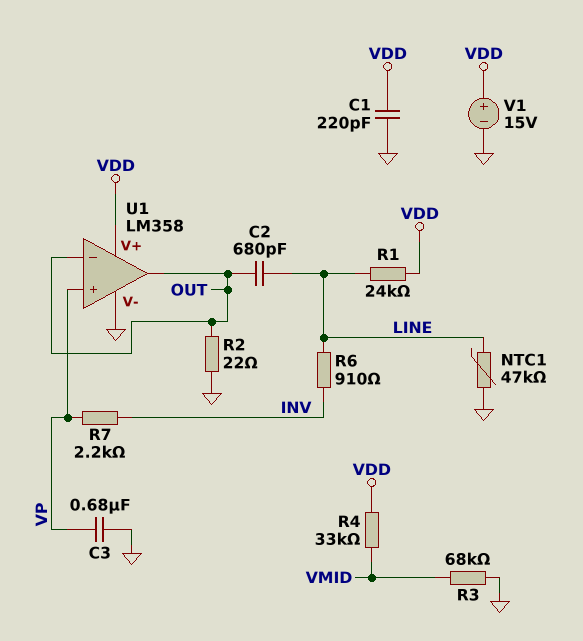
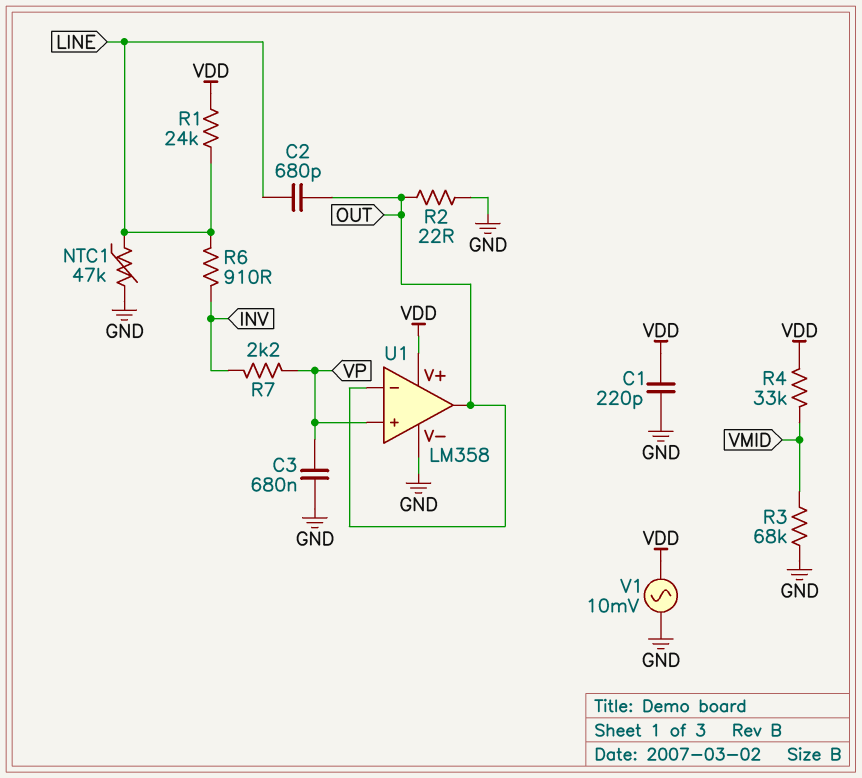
V1: 15V (plus VDD, minus GND) -> AC 10mV (GND, VDD)

